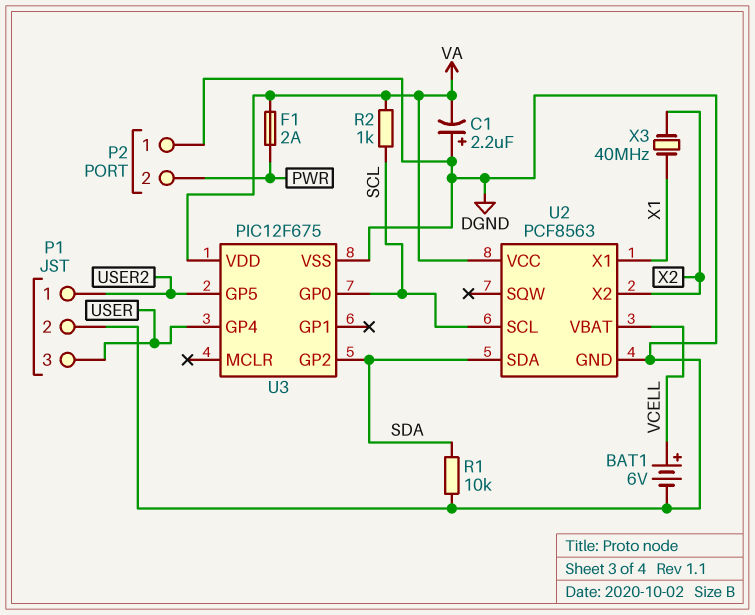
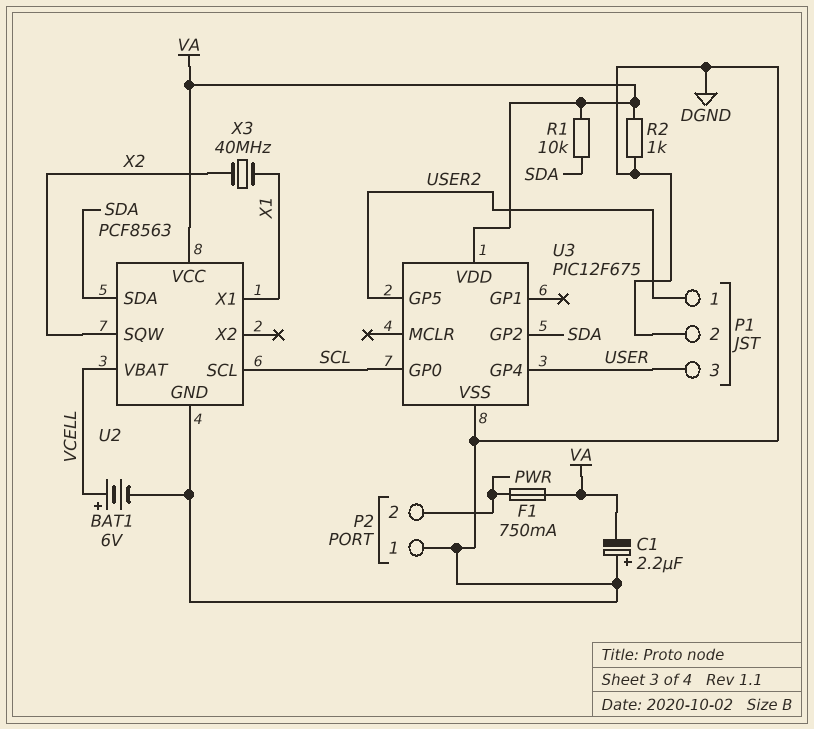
F1: 2A (PWR, VA) -> 750mA (PWR, VA)
R1: 10k (DGND, SDA) -> 10k (SDA, VA)
R2: 1k (SCL, VA) -> 1k (DGND, VA)
U2 pin SQW: none -> X2
U2 pin X2: X2 -> none

